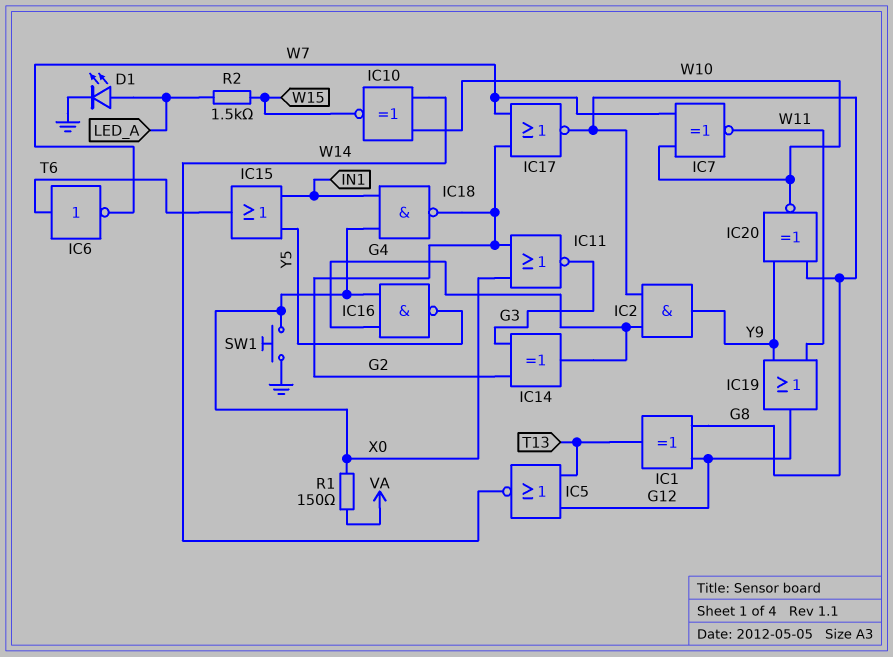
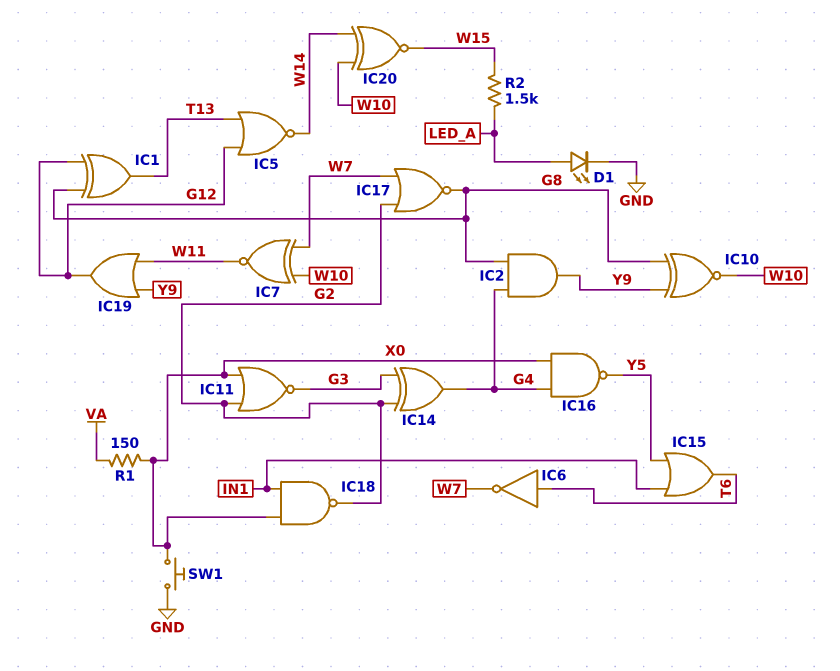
IC10: XNOR (in W10, in W14, out W15) -> XNOR (in G8, in Y9, out W10)
IC20: XNOR (in G8, in Y9, out W10) -> XNOR (in W10, in W14, out W15)

